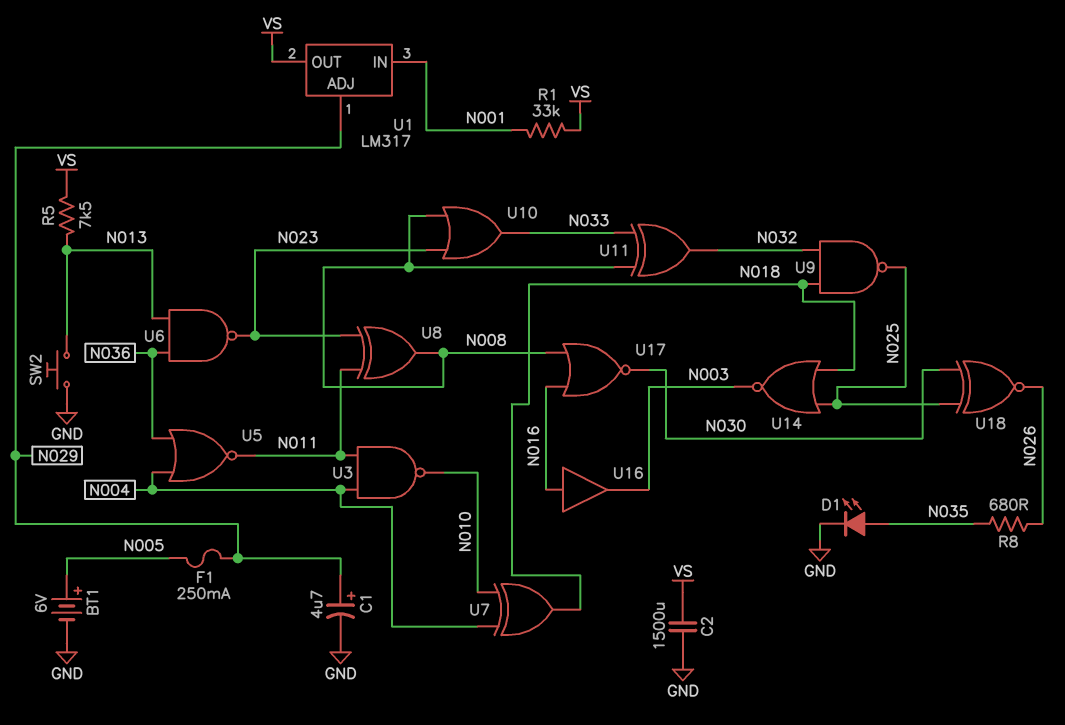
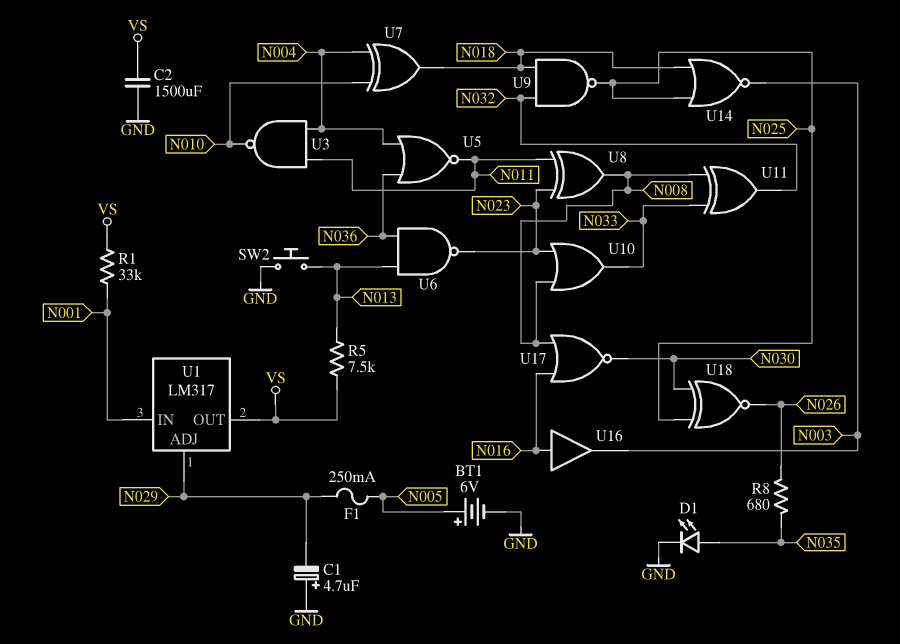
C1: 4.7uF (plus N029, minus GND) -> 4.7uF (plus GND, minus N029)

